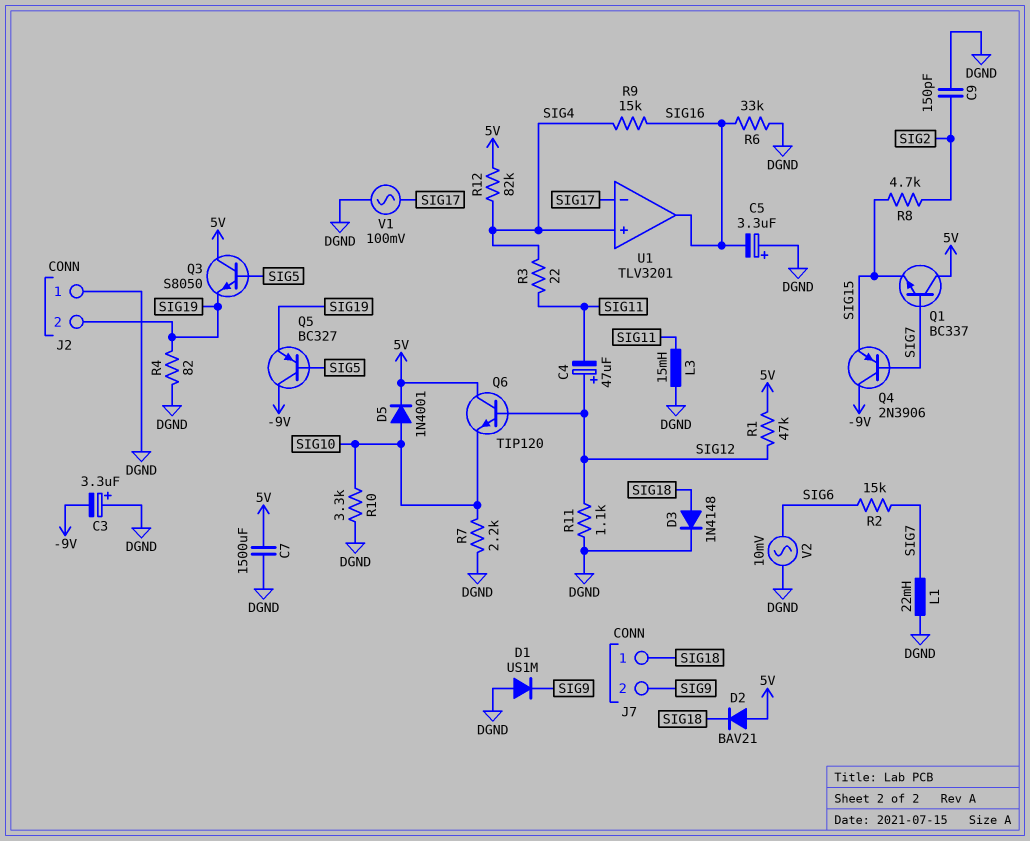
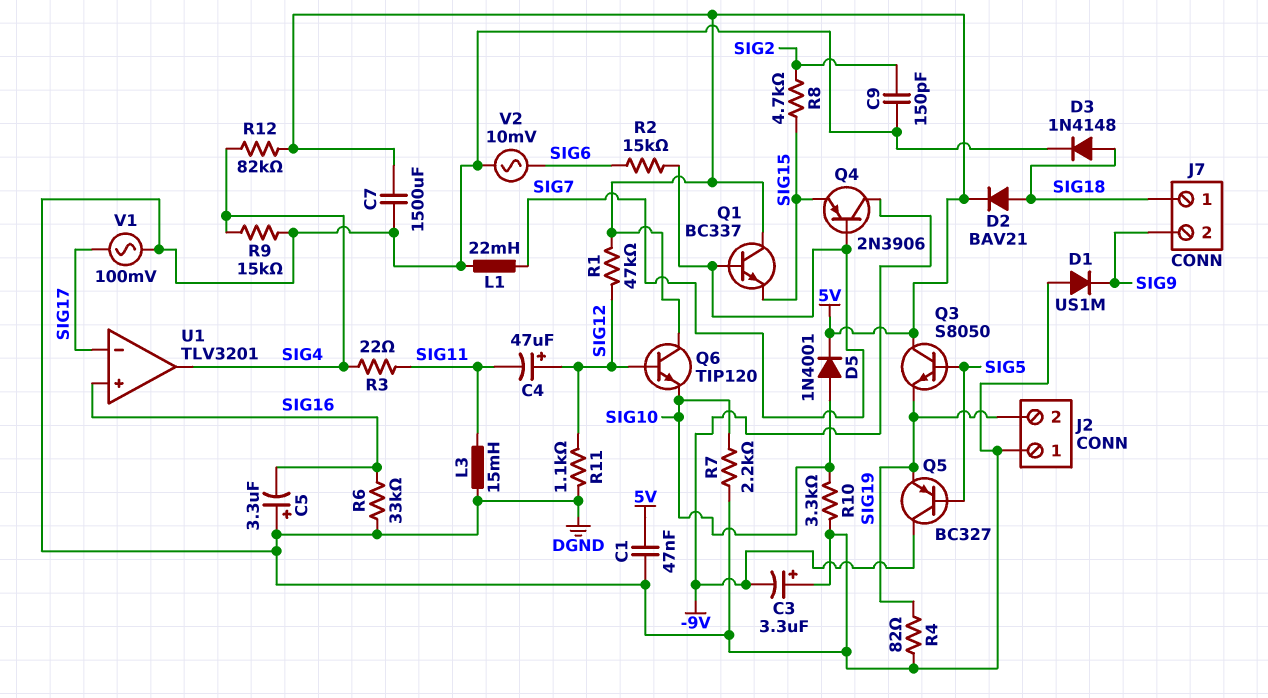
C1: none -> 47nF (5V, DGND)
D2: diode BAV21 (A 5V, K SIG18) -> diode BAV21 (A SIG18, K 5V)
R9: 15k (SIG4, SIG16) -> 15k (DGND, SIG4)
U1 pin in+: SIG4 -> SIG16
U1 pin out: SIG16 -> SIG4

